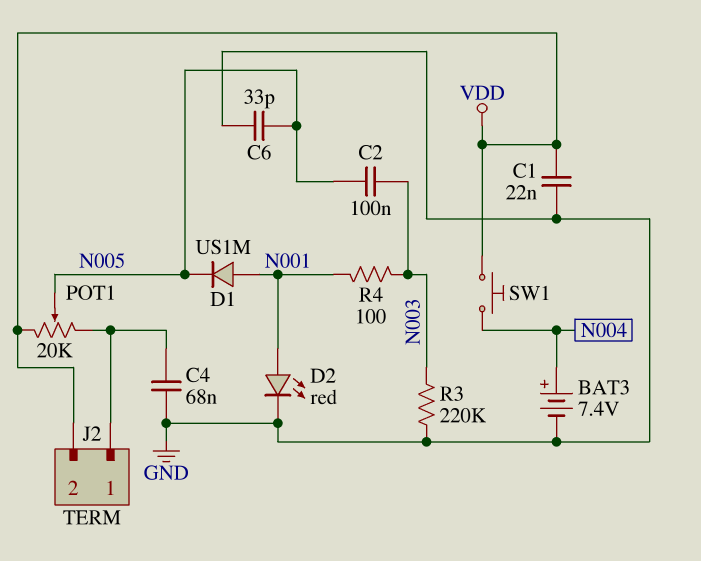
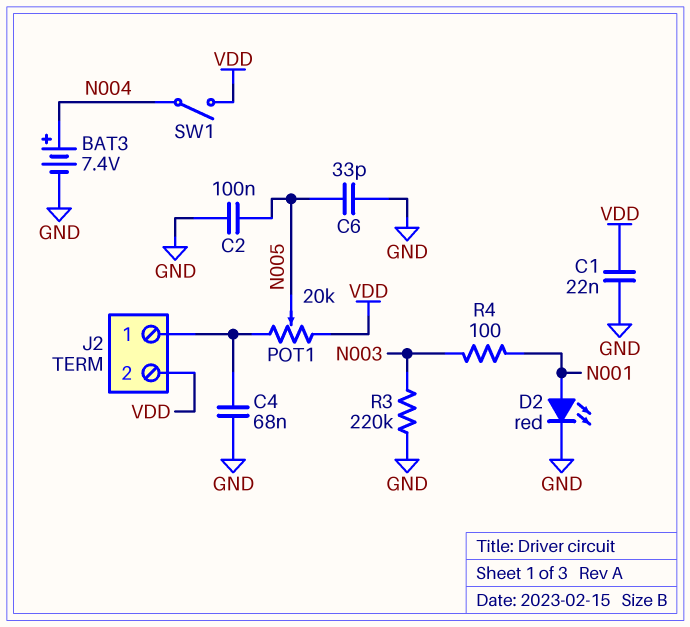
C2: 100nF (N003, N005) -> 100nF (GND, N005)
D1: diode US1M (A N001, K N005) -> none
SW1: button (N004, VDD) -> switch (N004, VDD)

